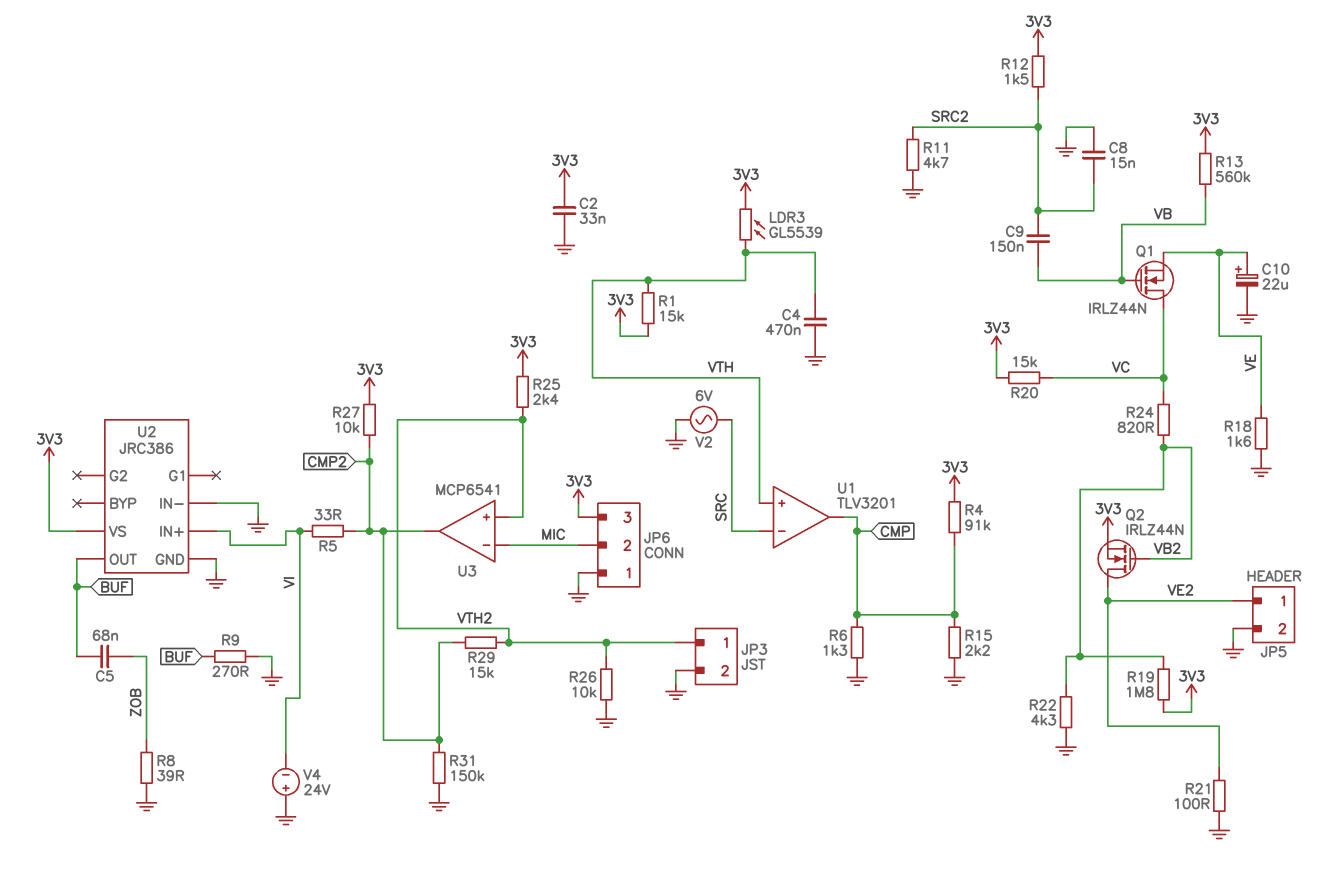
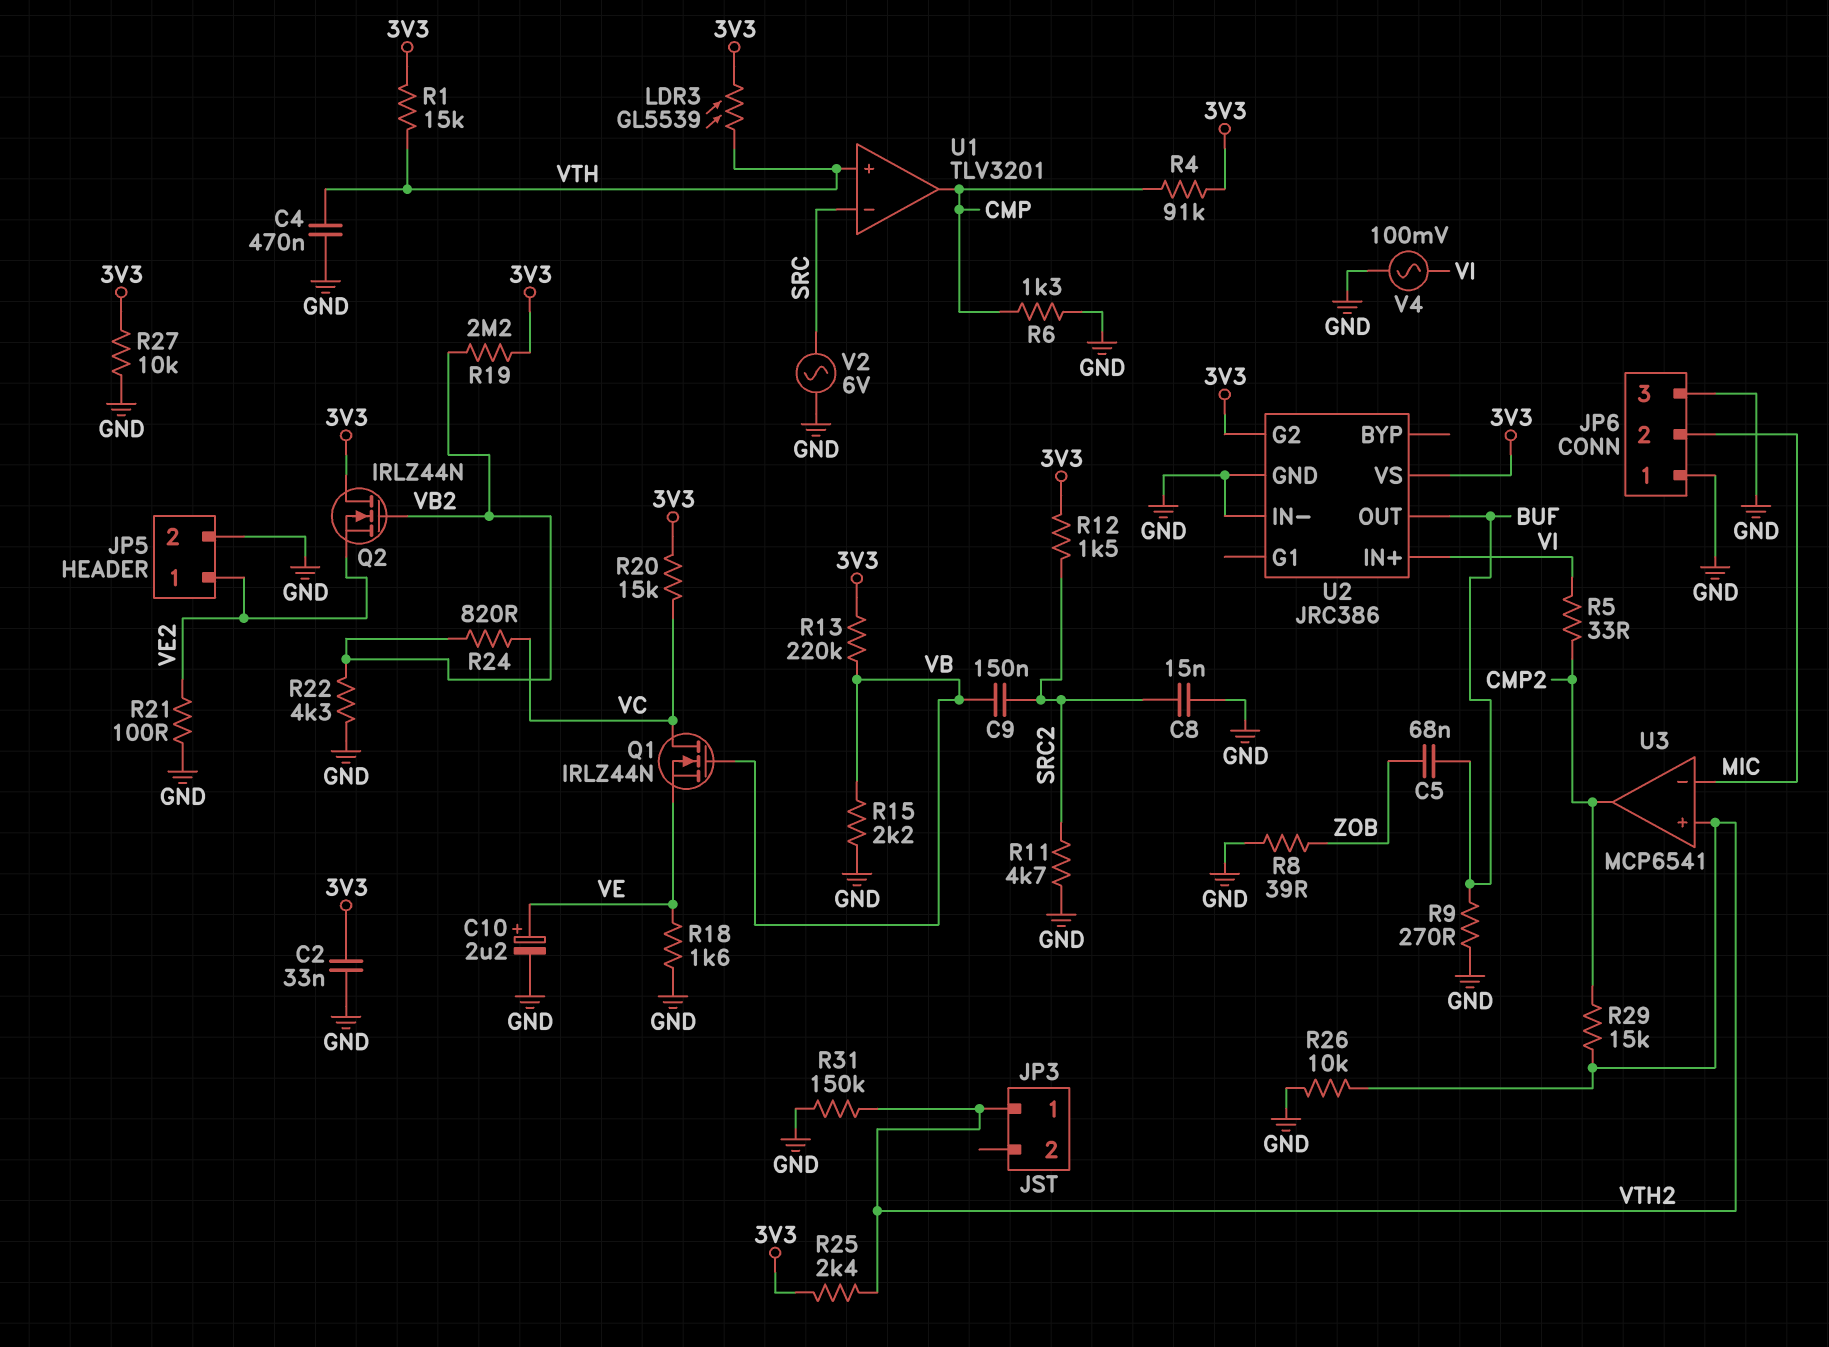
C10: 22uF (plus VE, minus GND) -> 2.2uF (plus VE, minus GND)
JP3 pin 2: GND -> none
JP6 pin 3: 3V3 -> GND
Q2: NMOS IRLZ44N (G VB2, D VE2, S 3V3) -> NMOS IRLZ44N (G VB2, D 3V3, S VE2)
R13: 560k (3V3, VB) -> 220k (3V3, VB)
R15: 2.2k (CMP, GND) -> 2.2k (GND, VB)
R19: 1.8M (3V3, VB2) -> 2.2M (3V3, VB2)
R27: 10k (3V3, CMP2) -> 10k (3V3, GND)
R31: 150k (CMP2, GND) -> 150k (GND, VTH2)
U2 pin G2: none -> 3V3
V4: 24V (plus GND, minus VI) -> AC 100mV (GND, VI)

